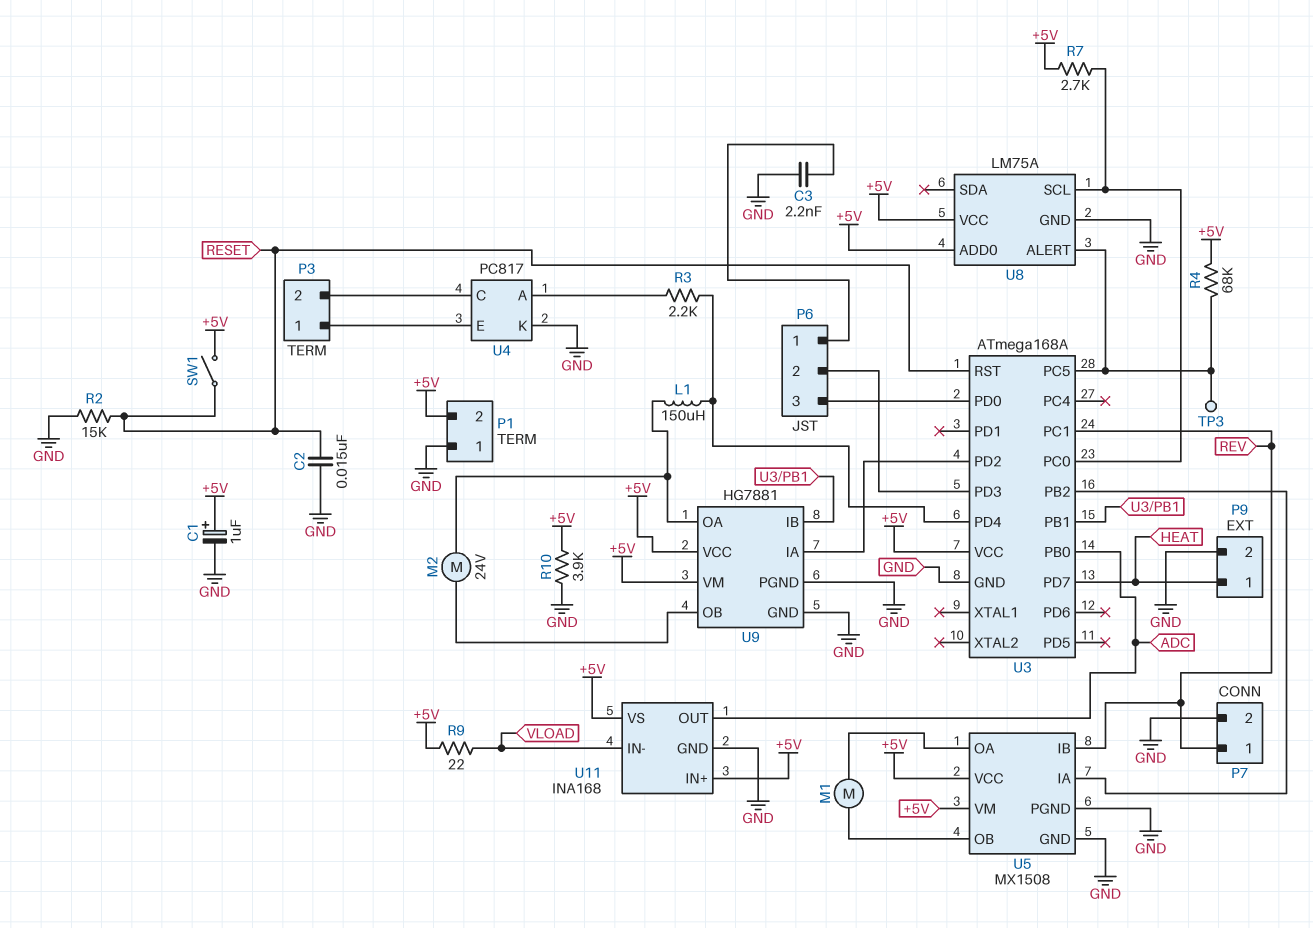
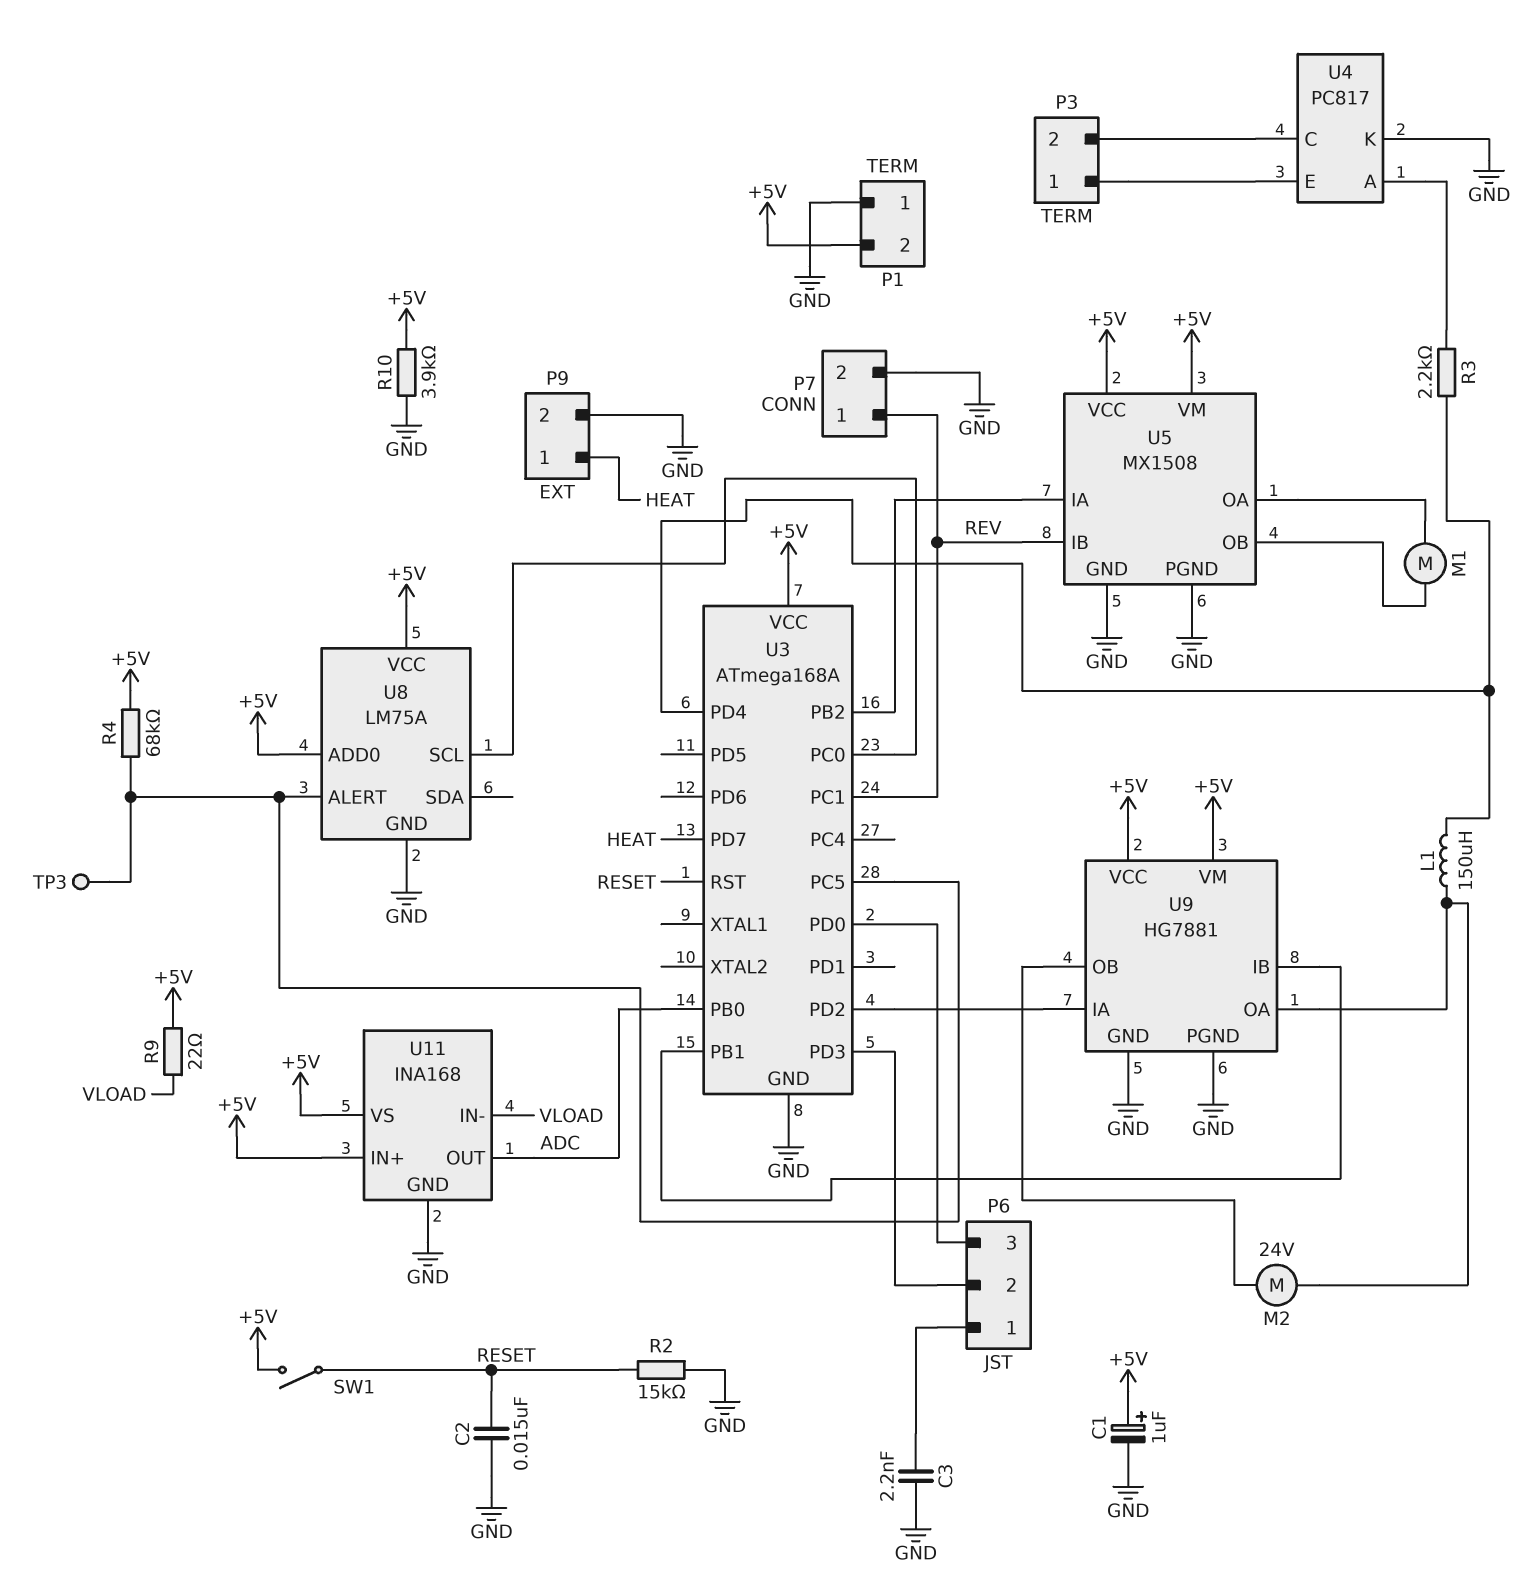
R7: 2.7k (+5V, U3/PC0) -> none

